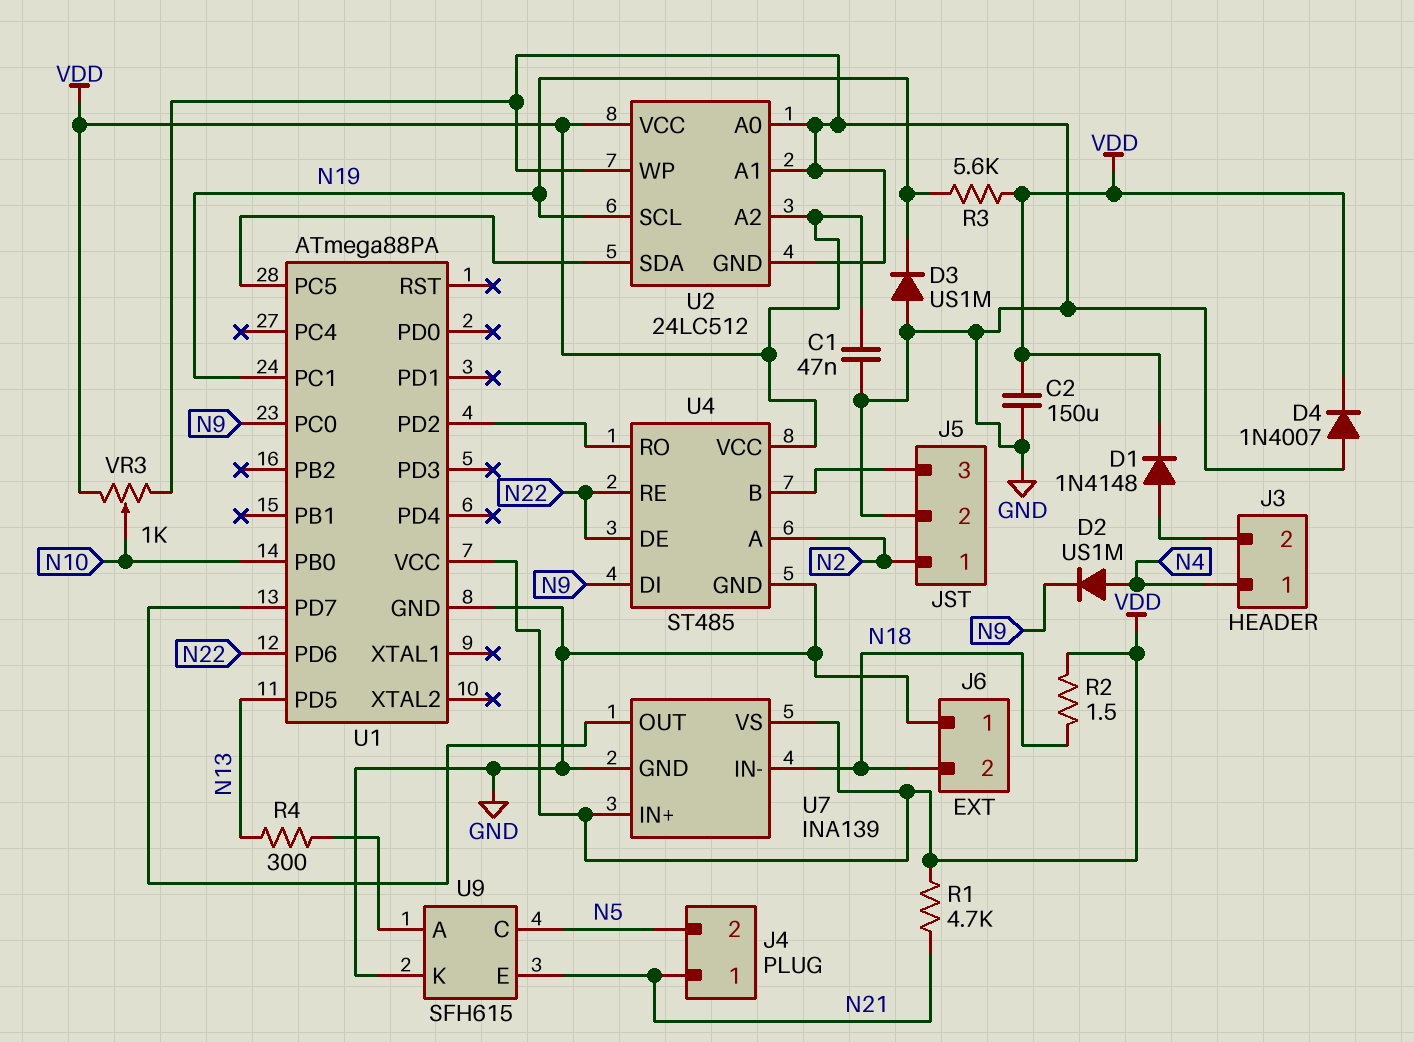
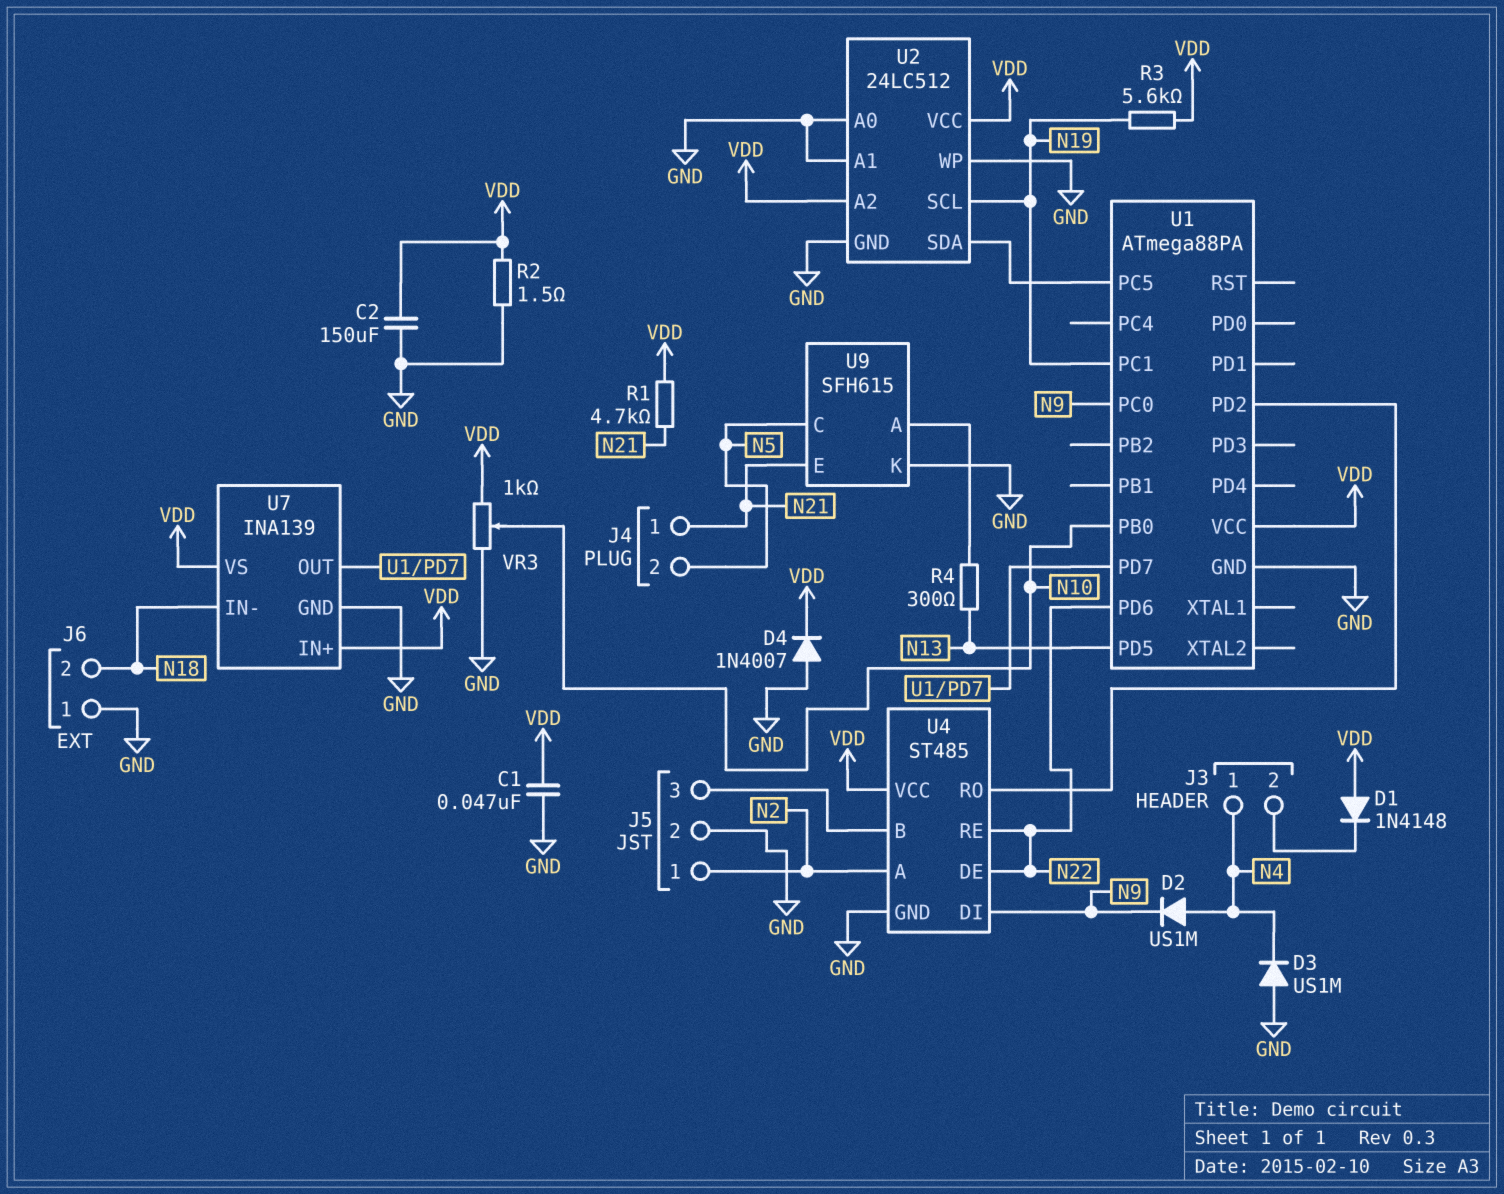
D1: diode 1N4148 (A J3/2, K VDD) -> diode 1N4148 (A VDD, K J3/2)
D3: diode US1M (A GND, K N19) -> diode US1M (A GND, K N4)
R2: 1.5 (N18, VDD) -> 1.5 (GND, VDD)

